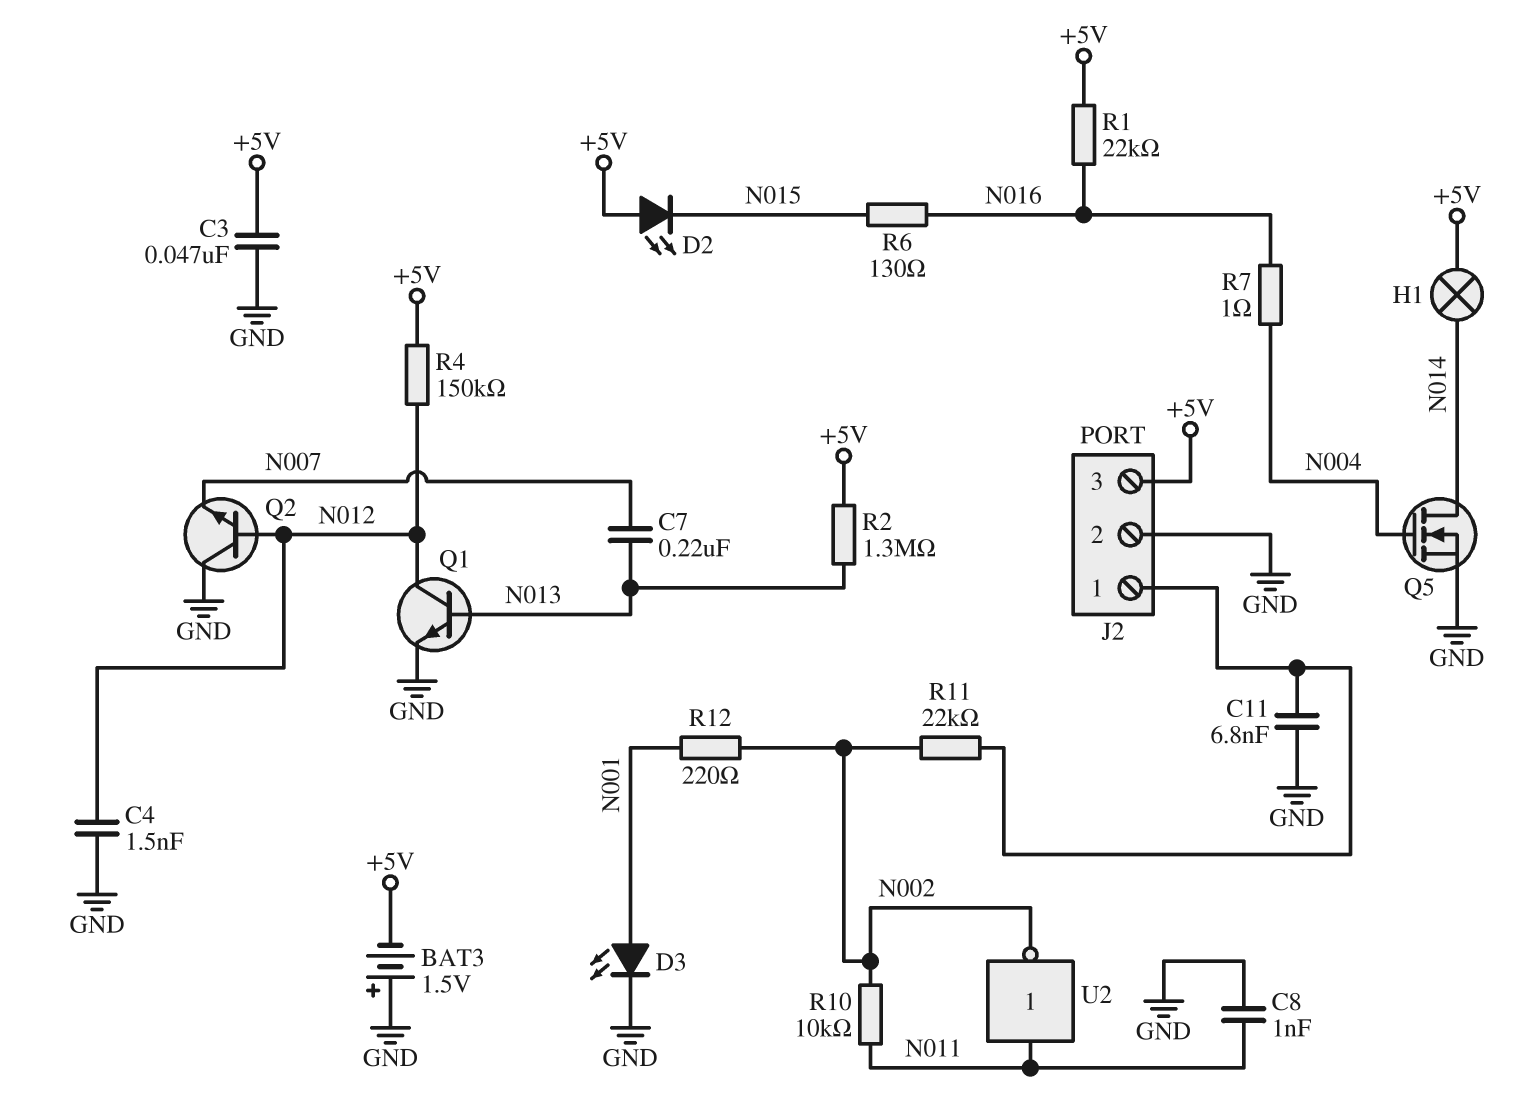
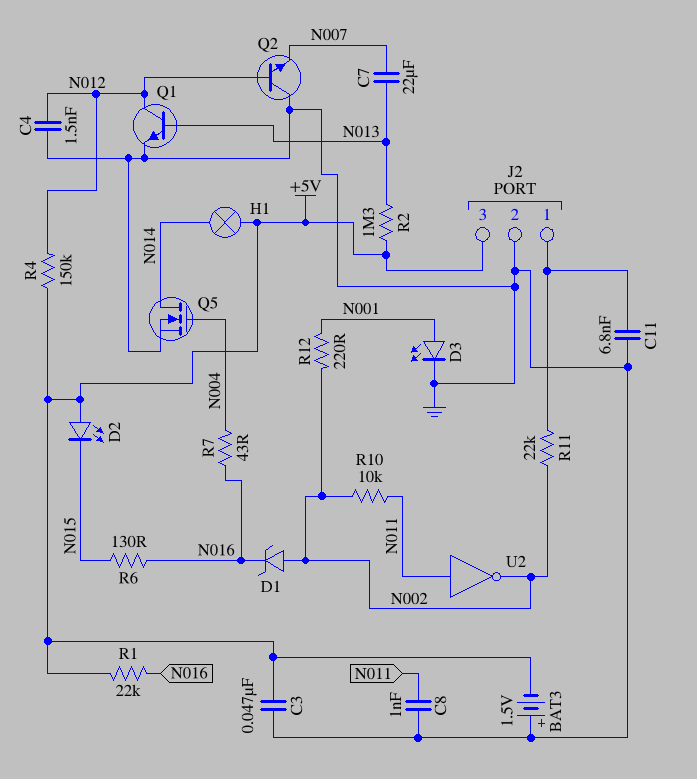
C7: 220nF (N007, N013) -> 22uF (N007, N013)
D1: none -> zener (A N002, K N016)
R7: 1 (N004, N016) -> 43 (N004, N016)

